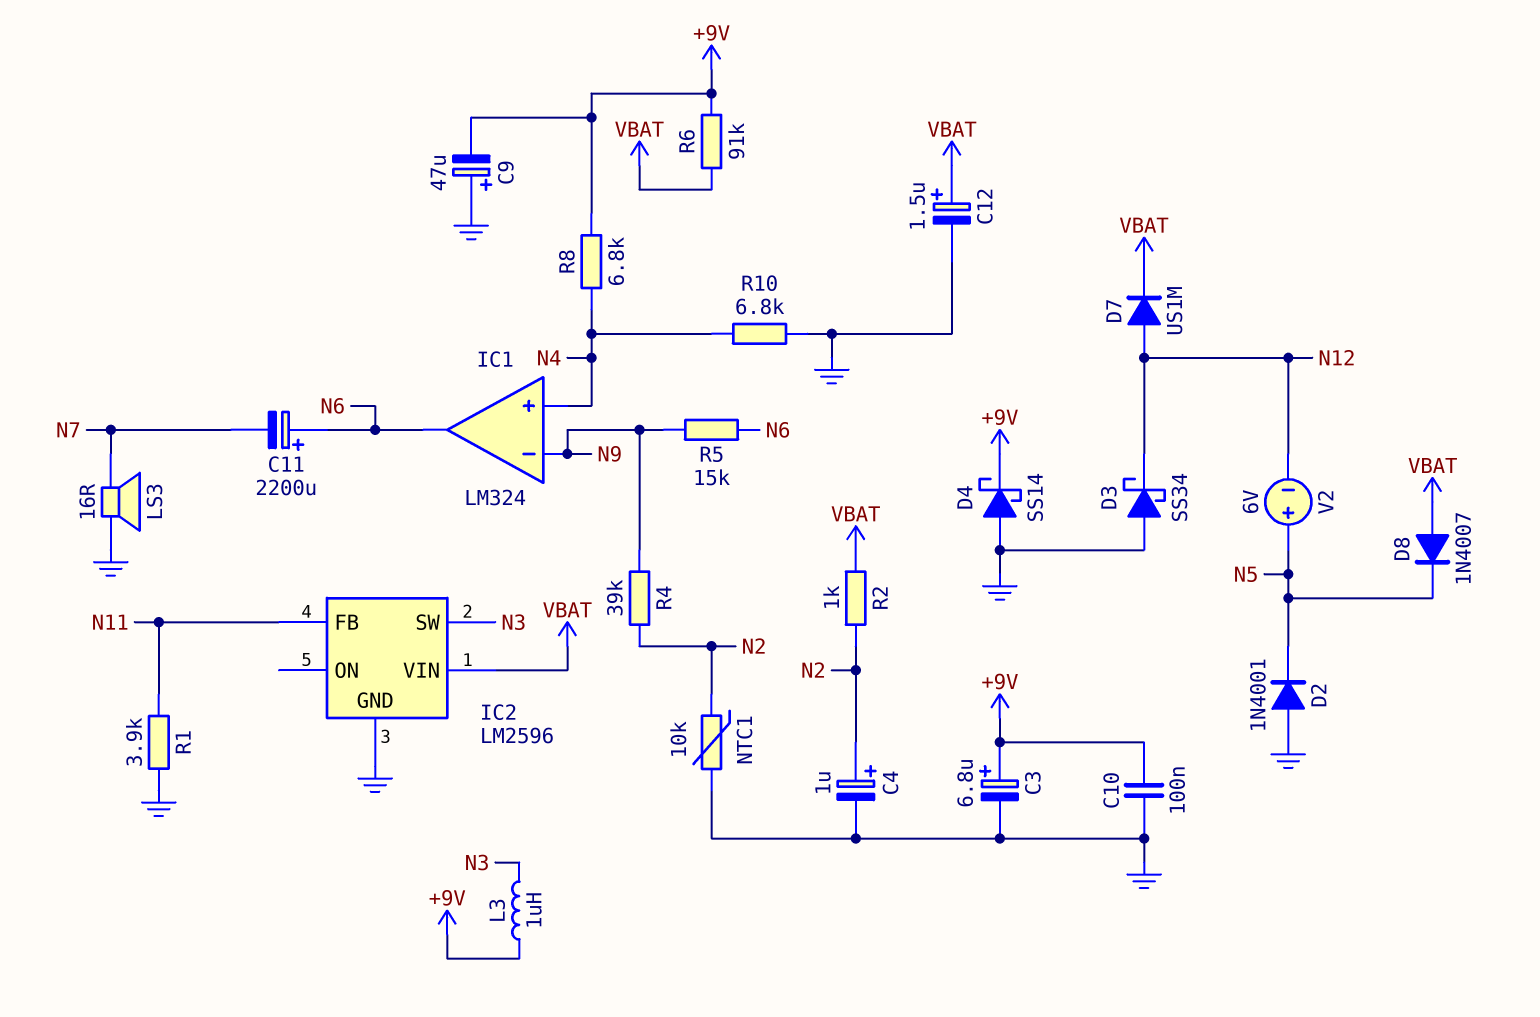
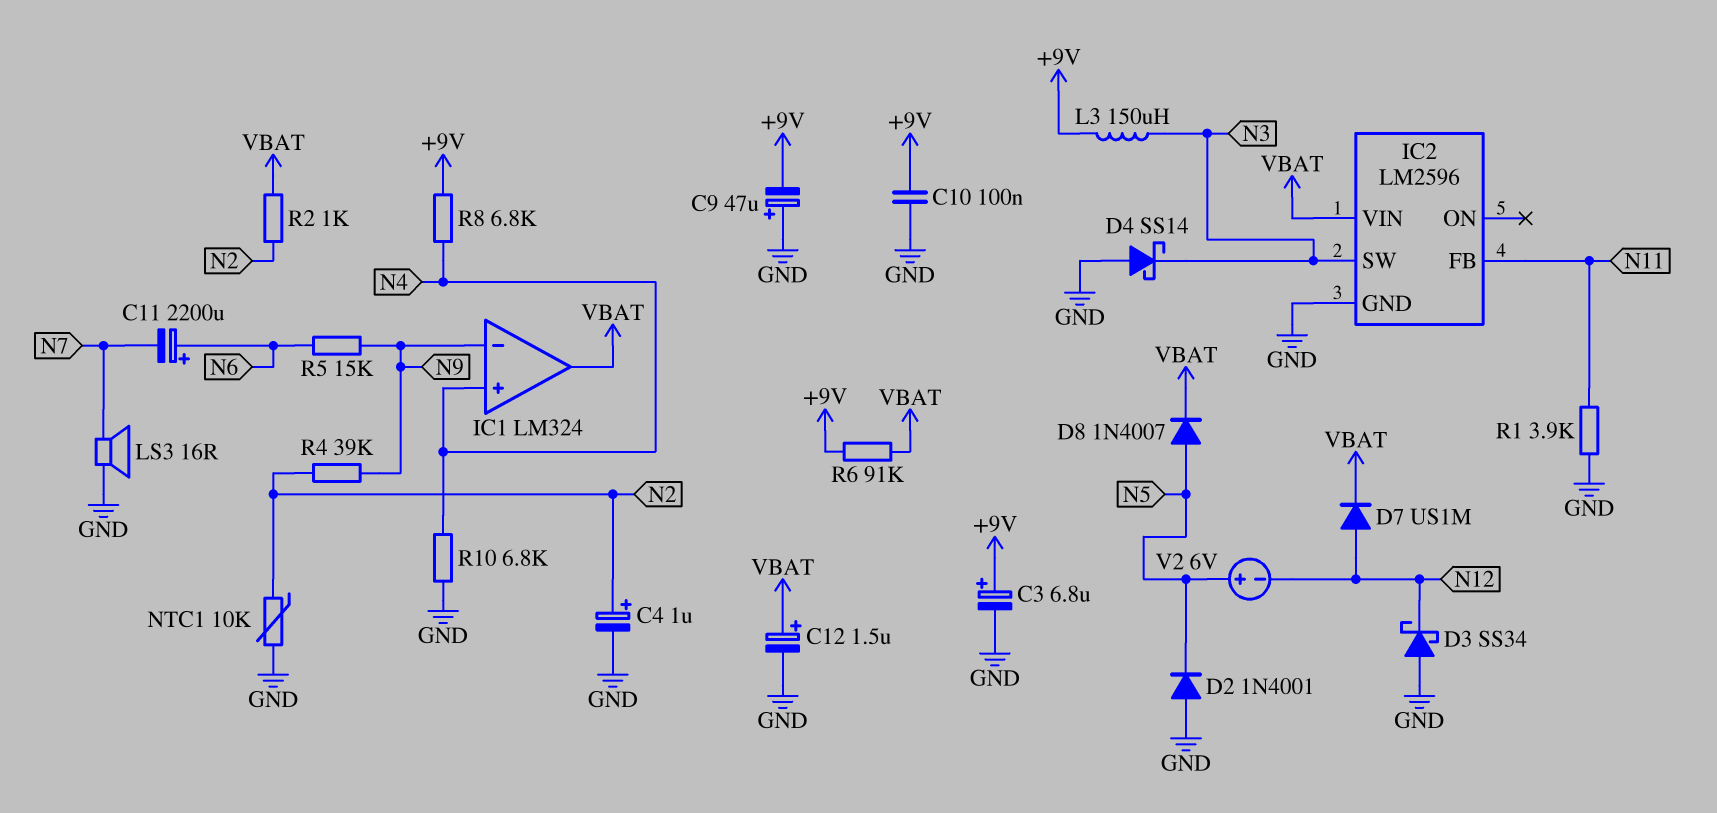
D4: schottky SS14 (A GND, K +9V) -> schottky SS14 (A GND, K N3)
D8: diode 1N4007 (A VBAT, K N5) -> diode 1N4007 (A N5, K VBAT)
IC1 pin out: N6 -> VBAT
L3: 1uH (+9V, N3) -> 150uH (+9V, N3)

